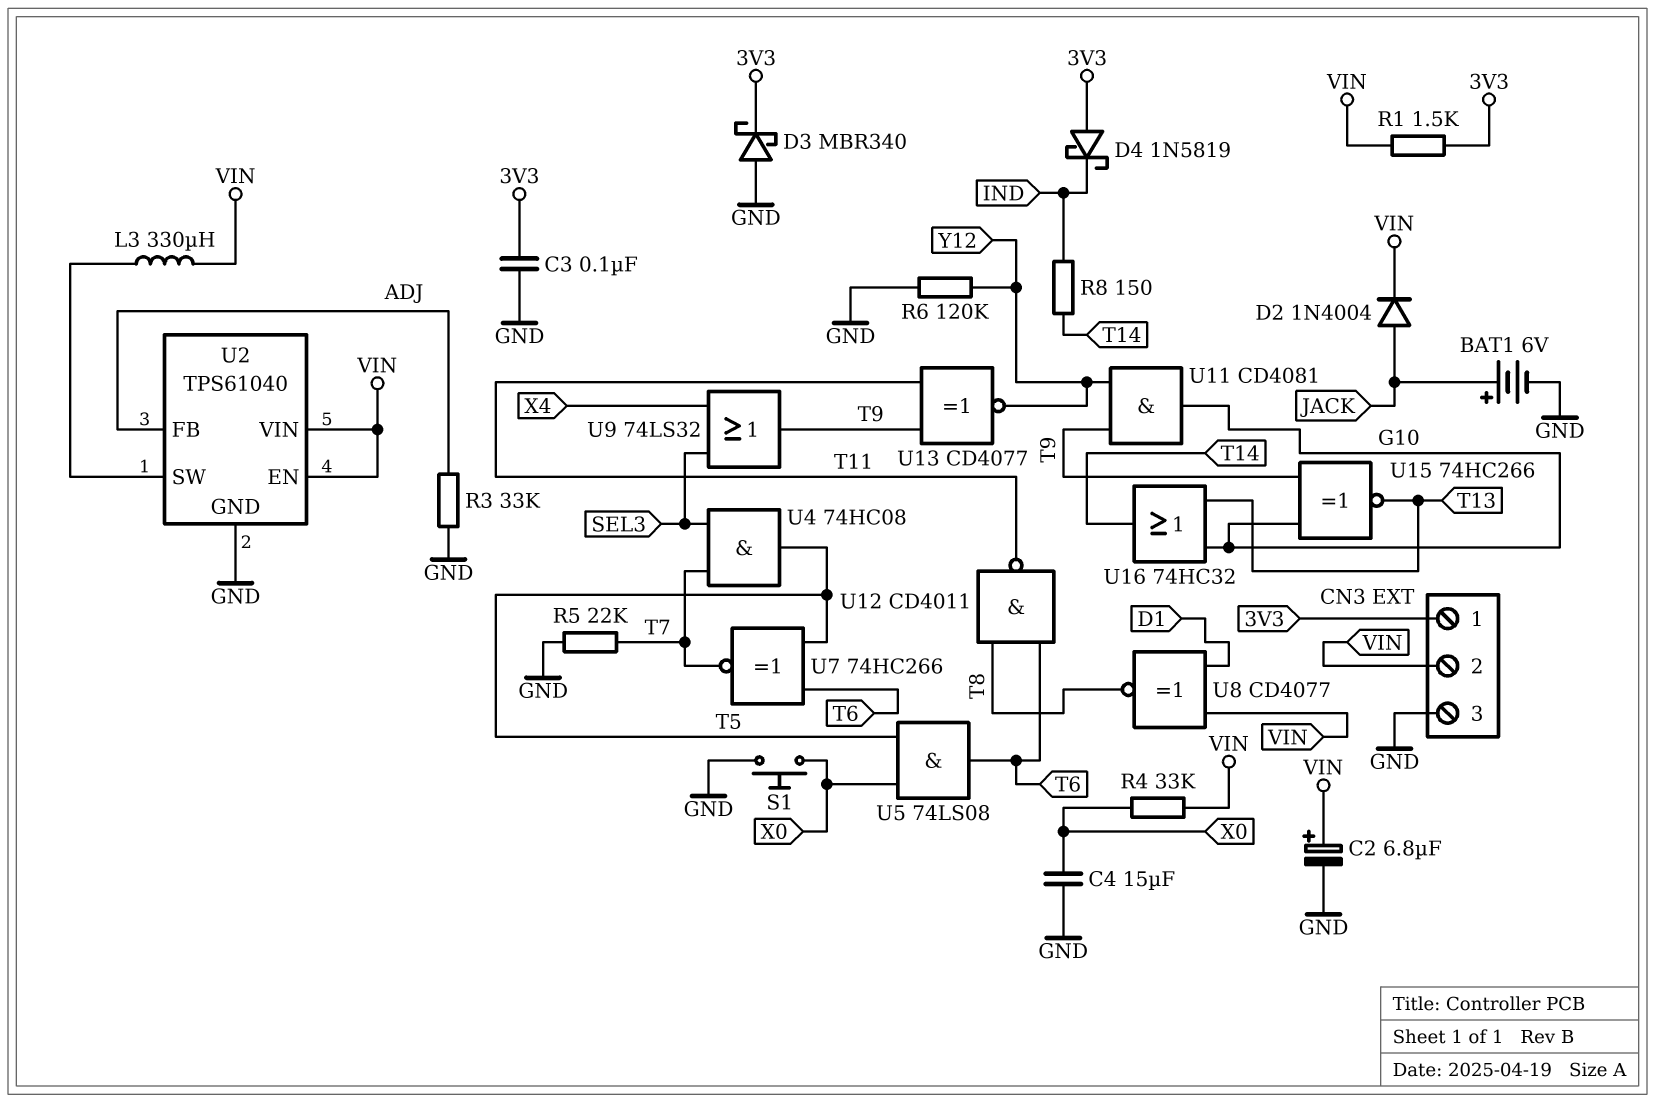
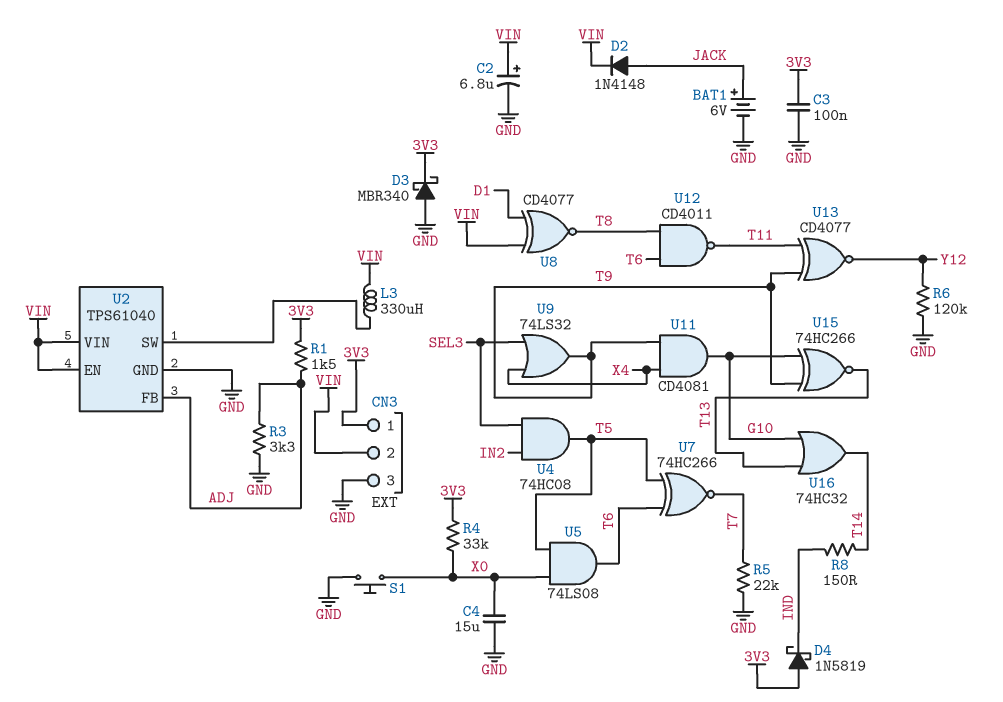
D2: diode 1N4004 (A JACK, K VIN) -> diode 1N4148 (A JACK, K VIN)
R1: 1.5k (3V3, VIN) -> 1.5k (3V3, ADJ)
R3: 33k (ADJ, GND) -> 3.3k (ADJ, GND)
R4: 33k (VIN, X0) -> 33k (3V3, X0)
U4: AND 74HC08 (in SEL3, in T7, out T5) -> AND 74HC08 (in IN2, in SEL3, out T5)
U11: AND CD4081 (in T9, in Y12, out G10) -> AND CD4081 (in T9, in X4, out G10)

